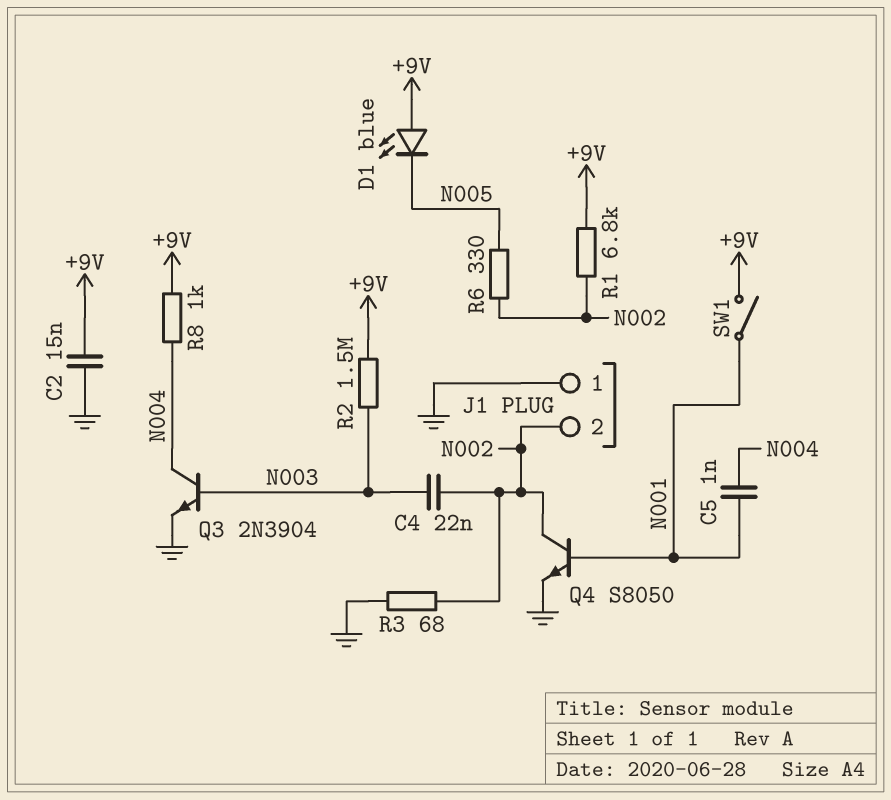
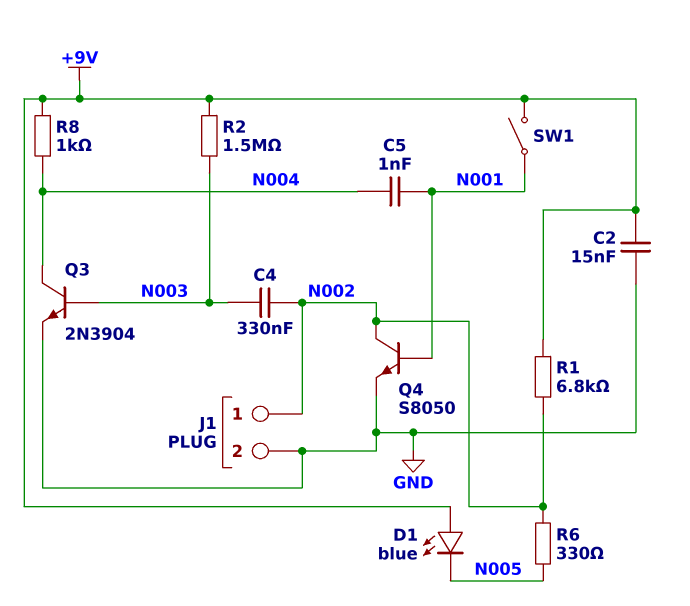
C4: 22nF (N002, N003) -> 330nF (N002, N003)
J1 pin 1: GND -> N002
J1 pin 2: N002 -> GND
R3: 68 (GND, N002) -> none

